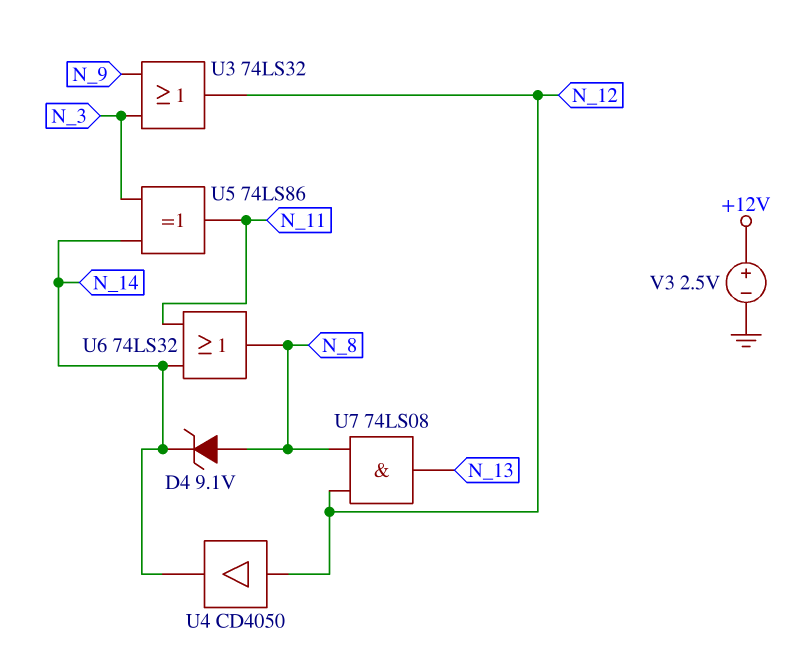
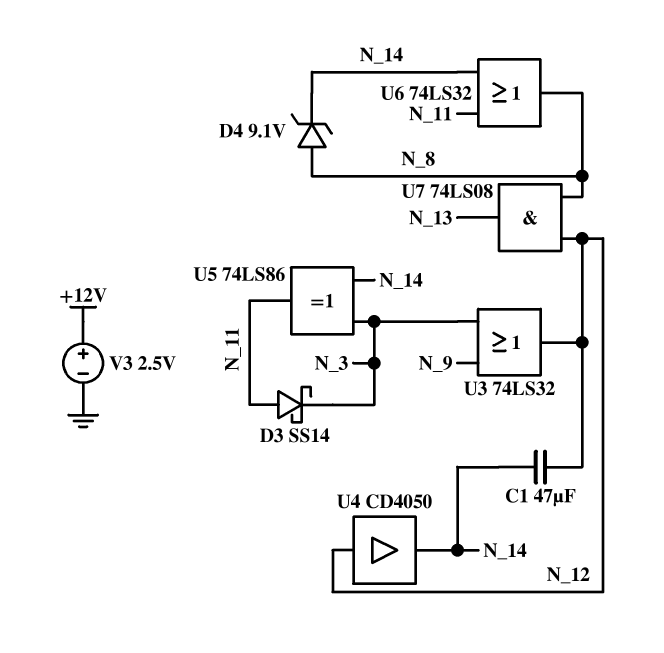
C1: none -> 47uF (N_12, N_14)
D3: none -> schottky SS14 (A N_11, K N_3)

